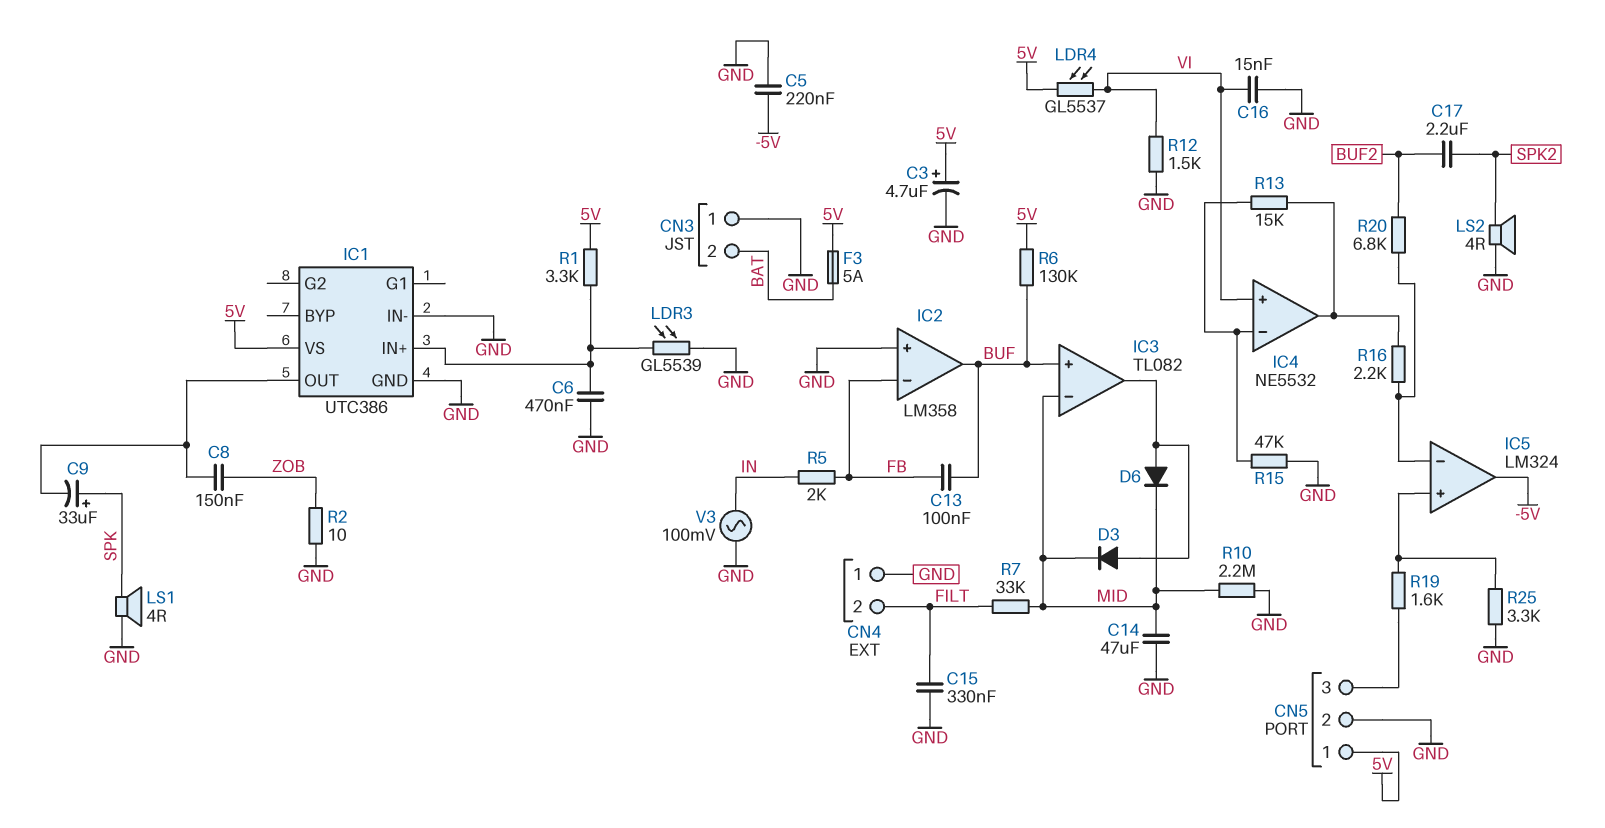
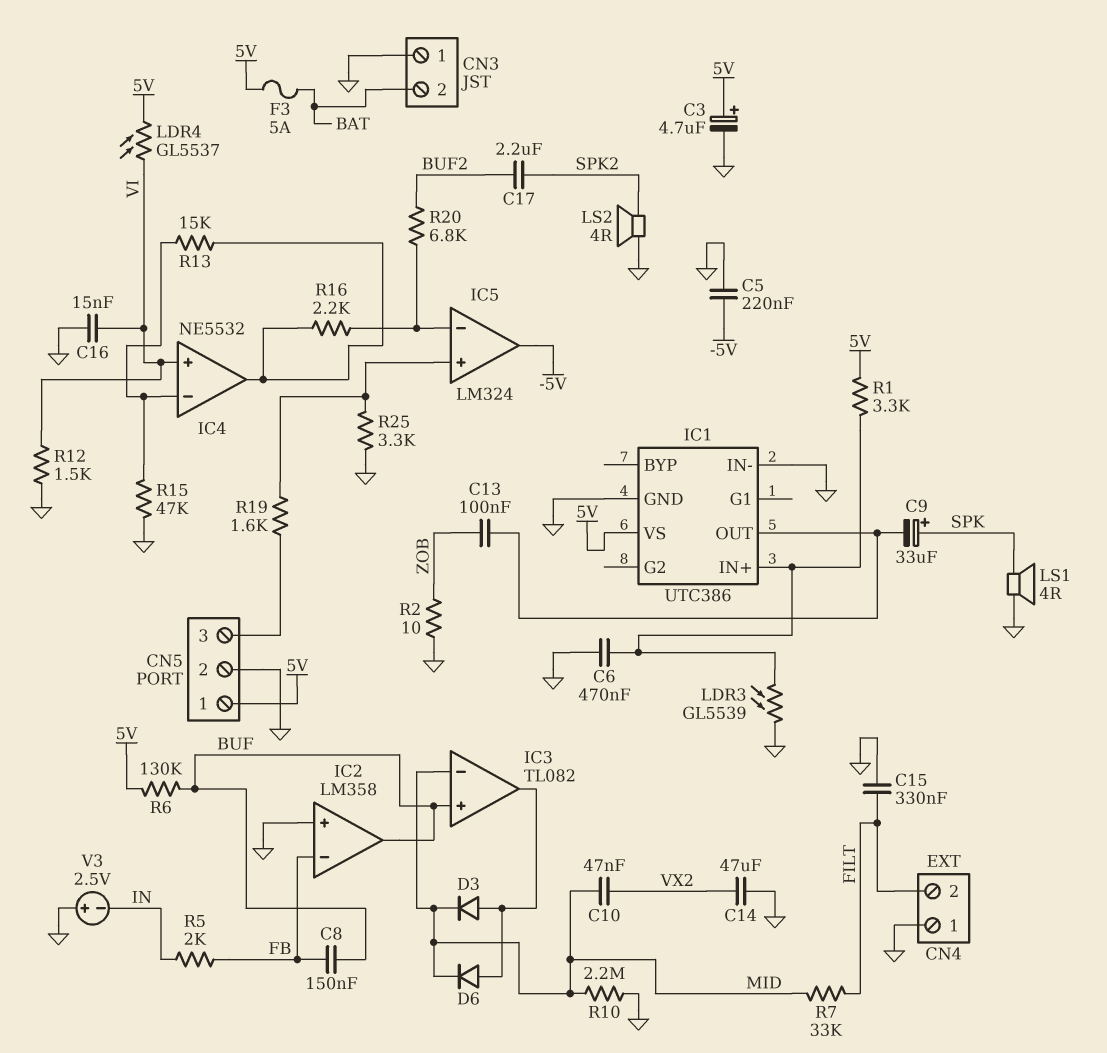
C8: 150nF (IC1/OUT, ZOB) -> 150nF (BUF, FB)
C10: none -> 47nF (MID, VX2)
C13: 100nF (BUF, FB) -> 100nF (IC1/OUT, ZOB)
C14: 47uF (GND, MID) -> 47uF (GND, VX2)
V3: AC 100mV (GND, IN) -> 2.5V (plus GND, minus IN)

